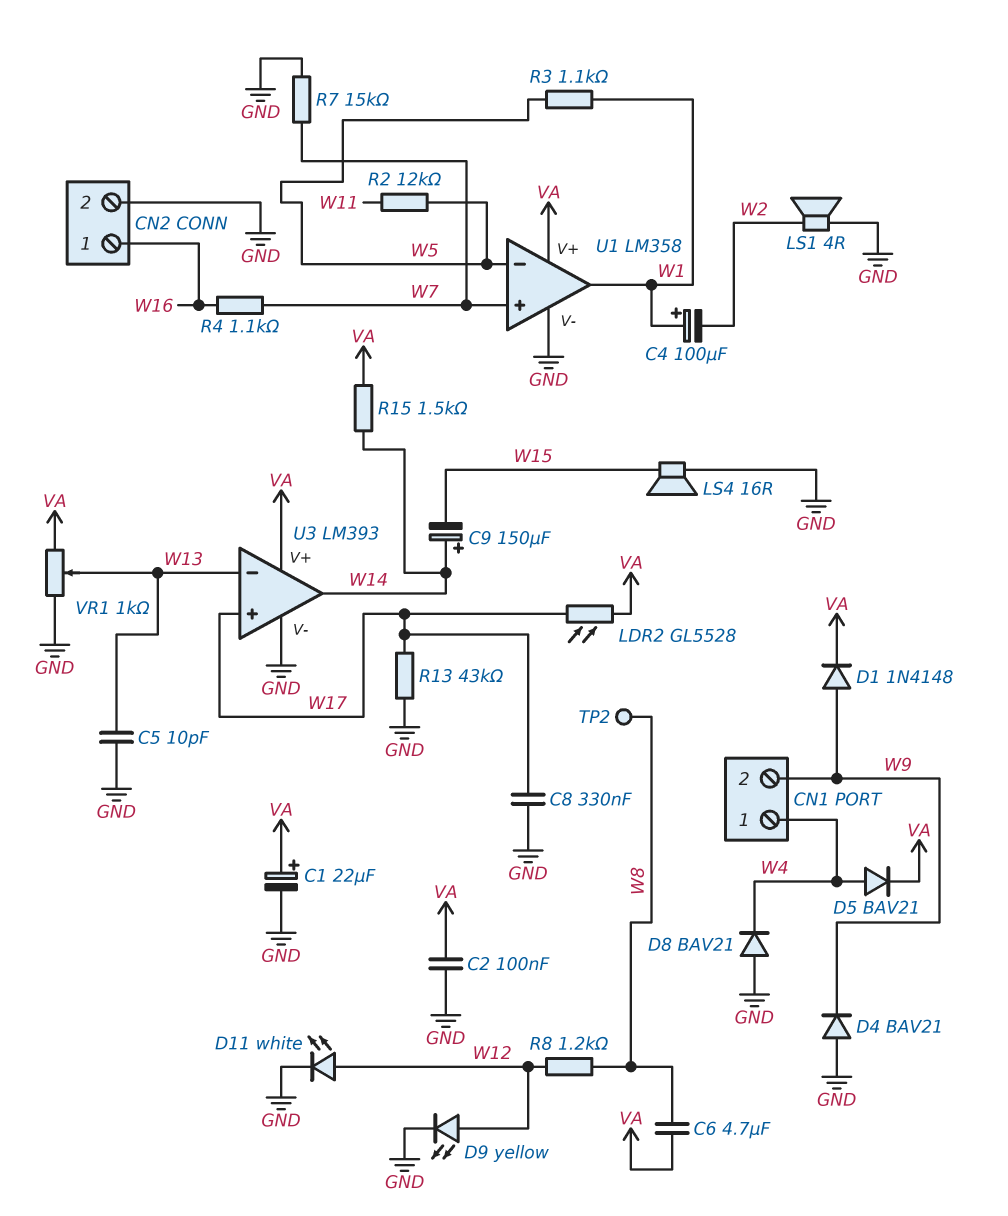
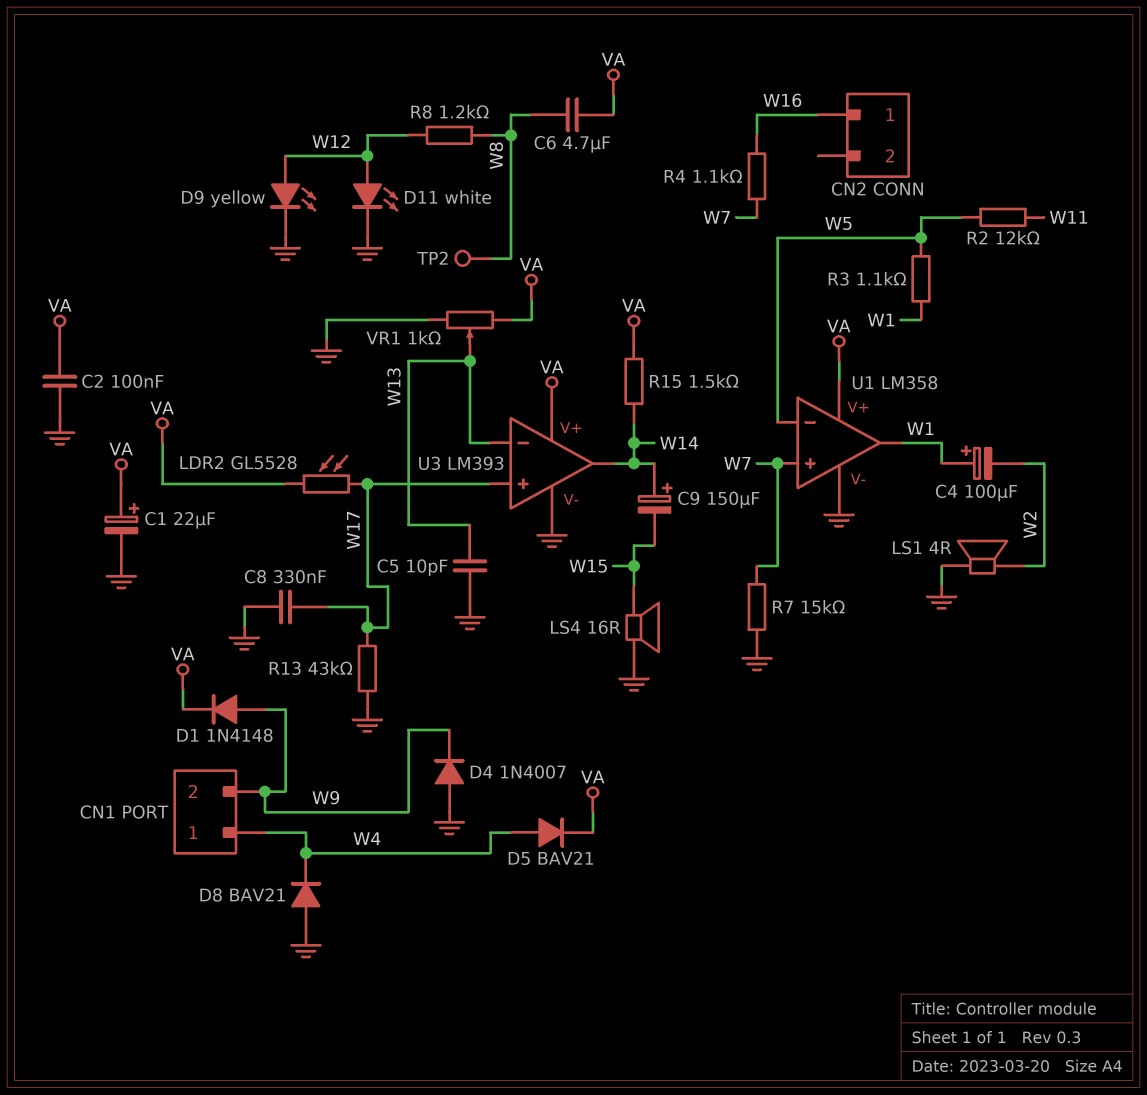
CN2 pin 2: GND -> none
D4: diode BAV21 (A GND, K W9) -> diode 1N4007 (A GND, K W9)

